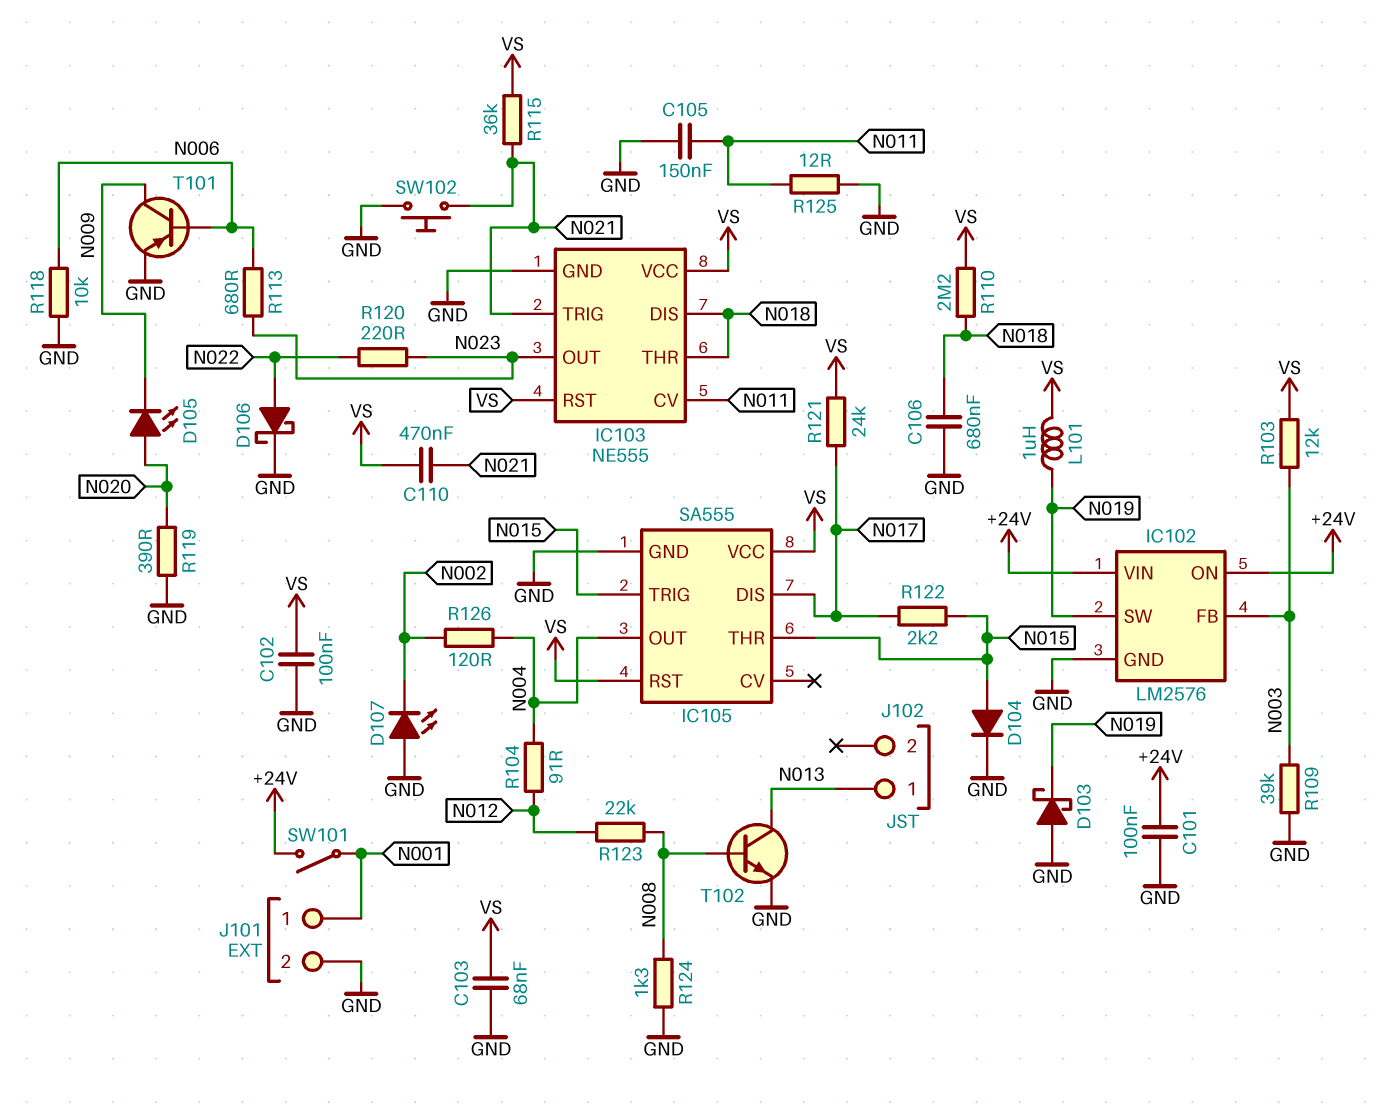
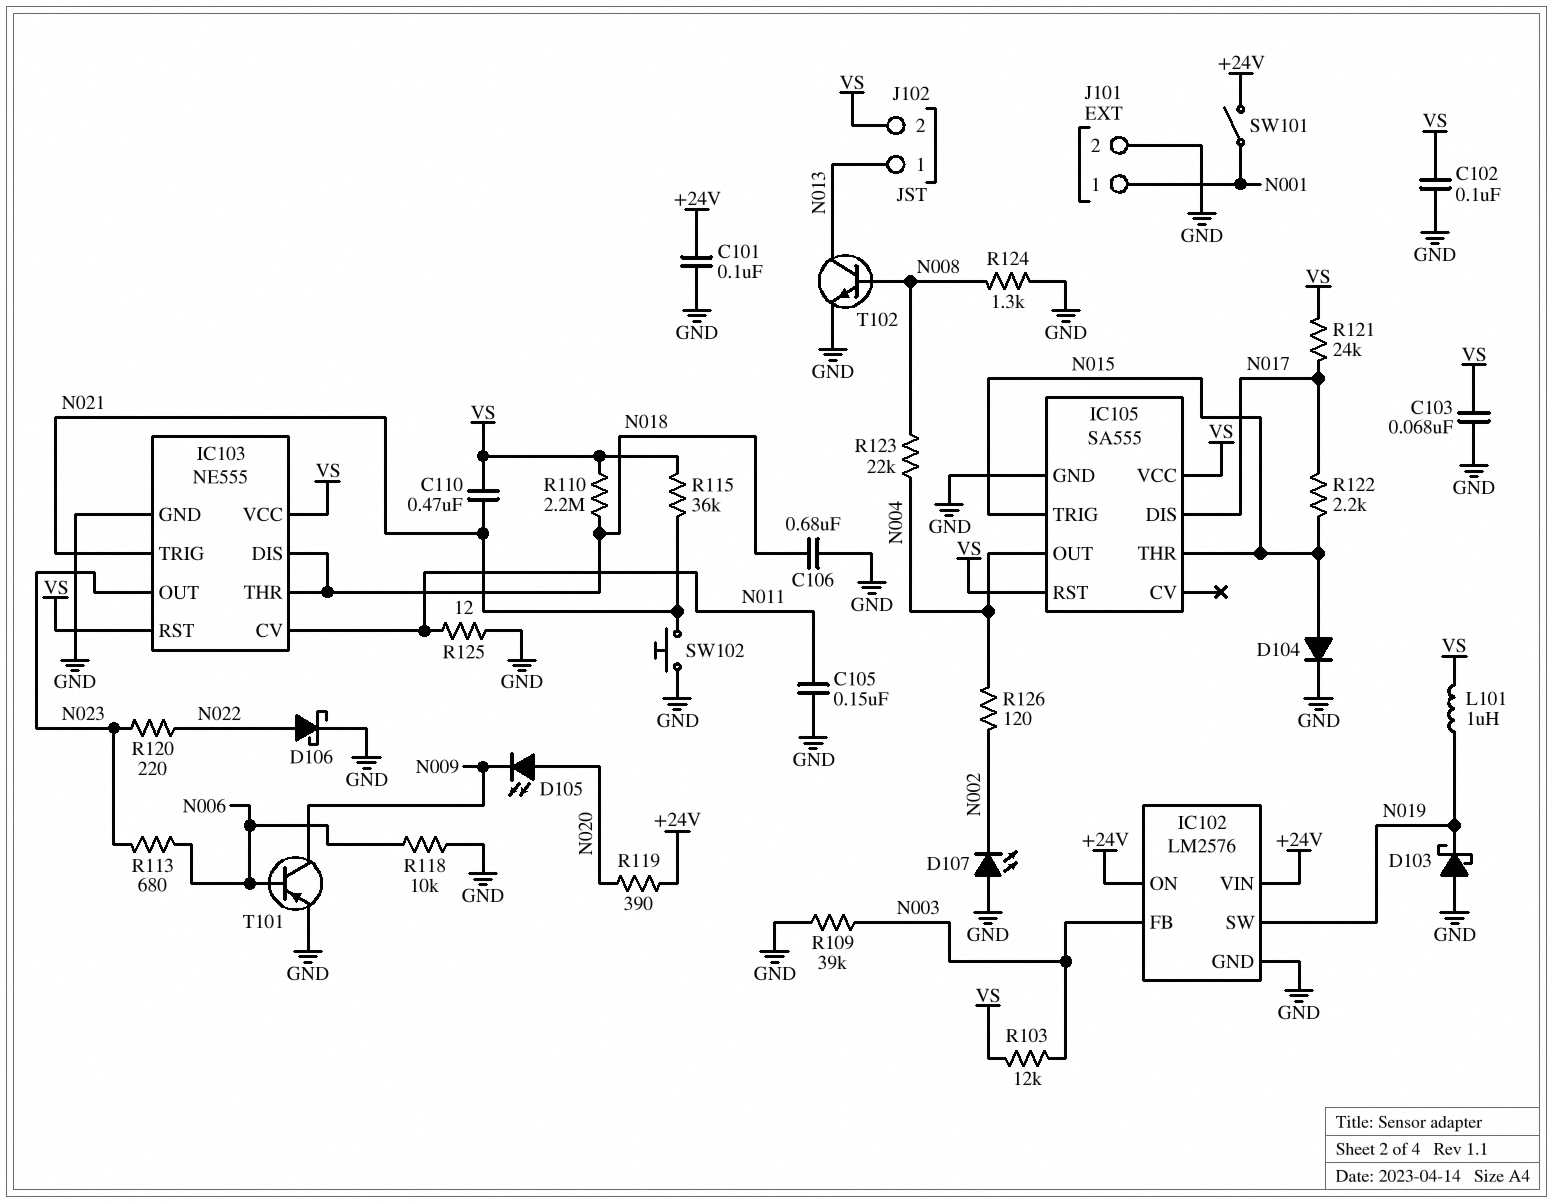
J102 pin 2: none -> VS
R104: 91 (N004, N012) -> none
R119: 390 (GND, N020) -> 390 (+24V, N020)
R123: 22k (N008, N012) -> 22k (N004, N008)

